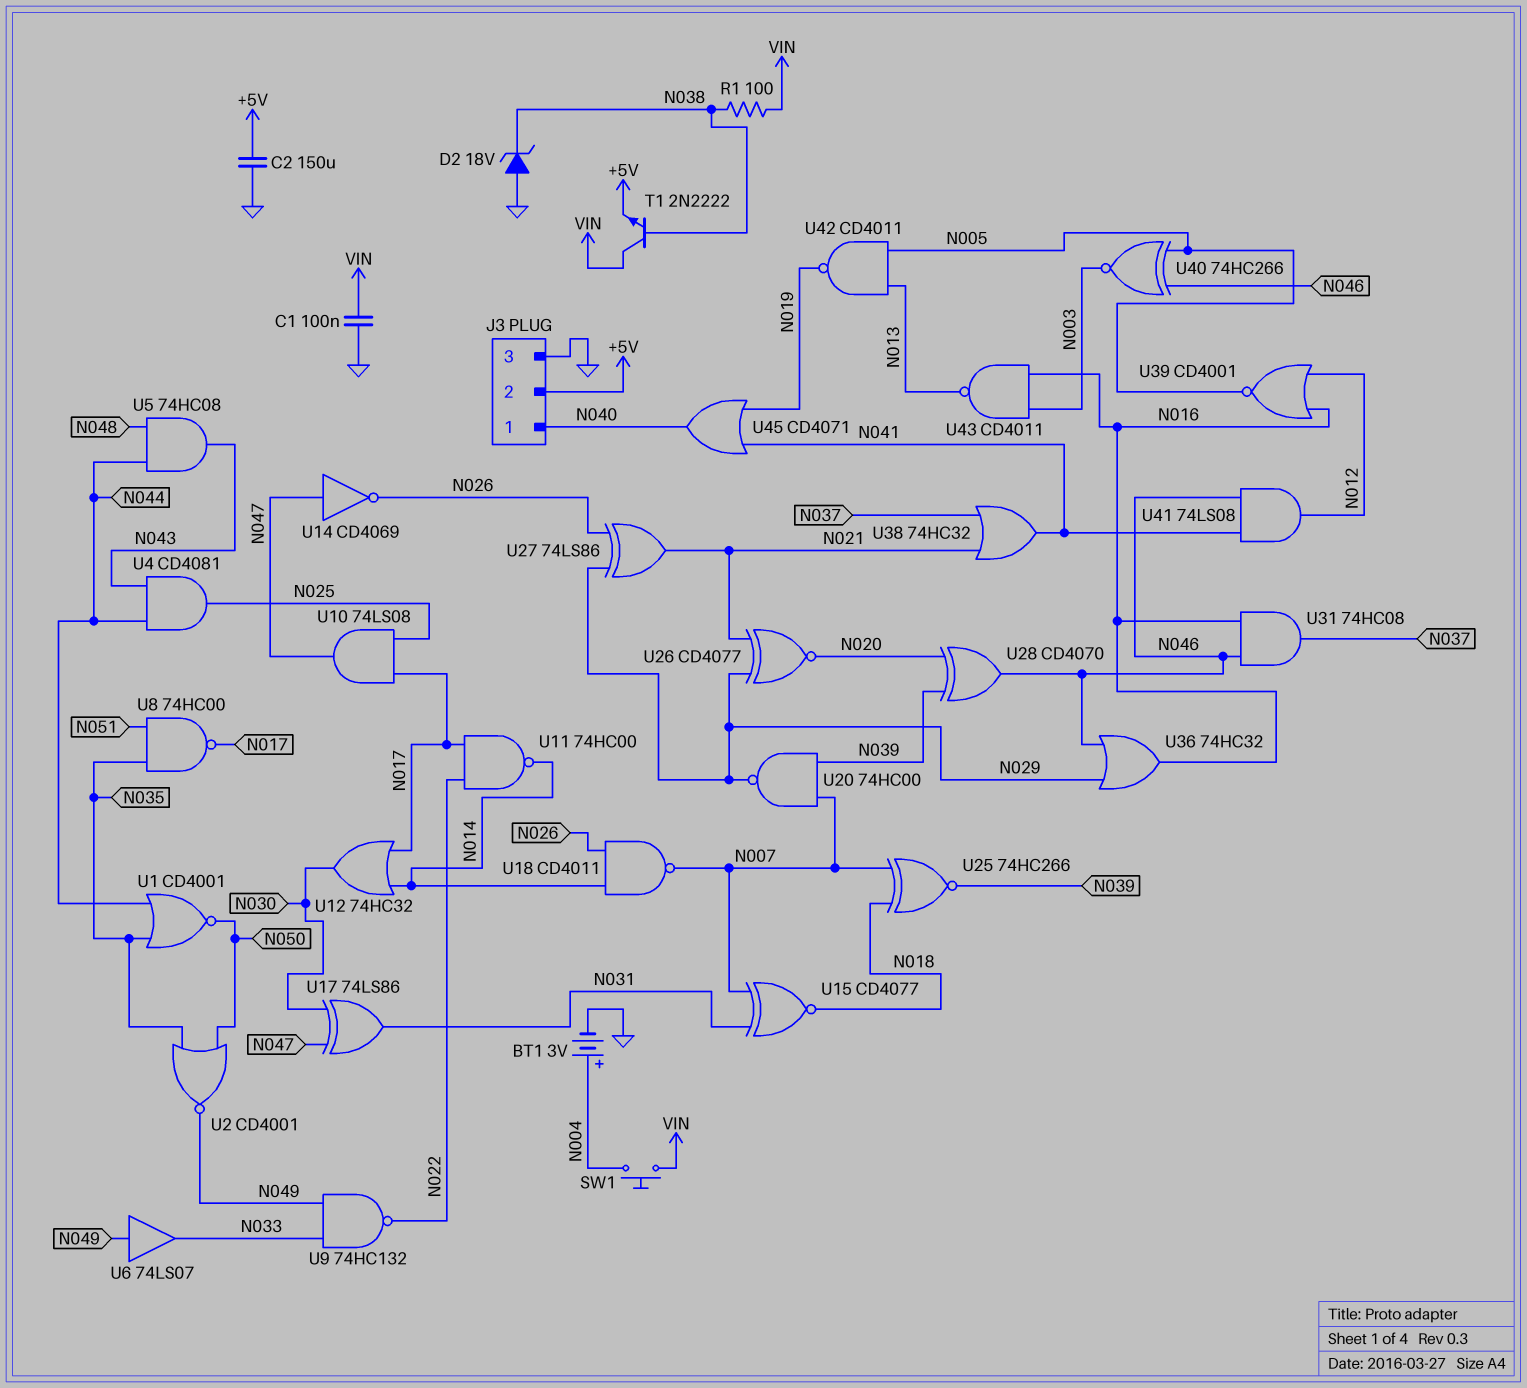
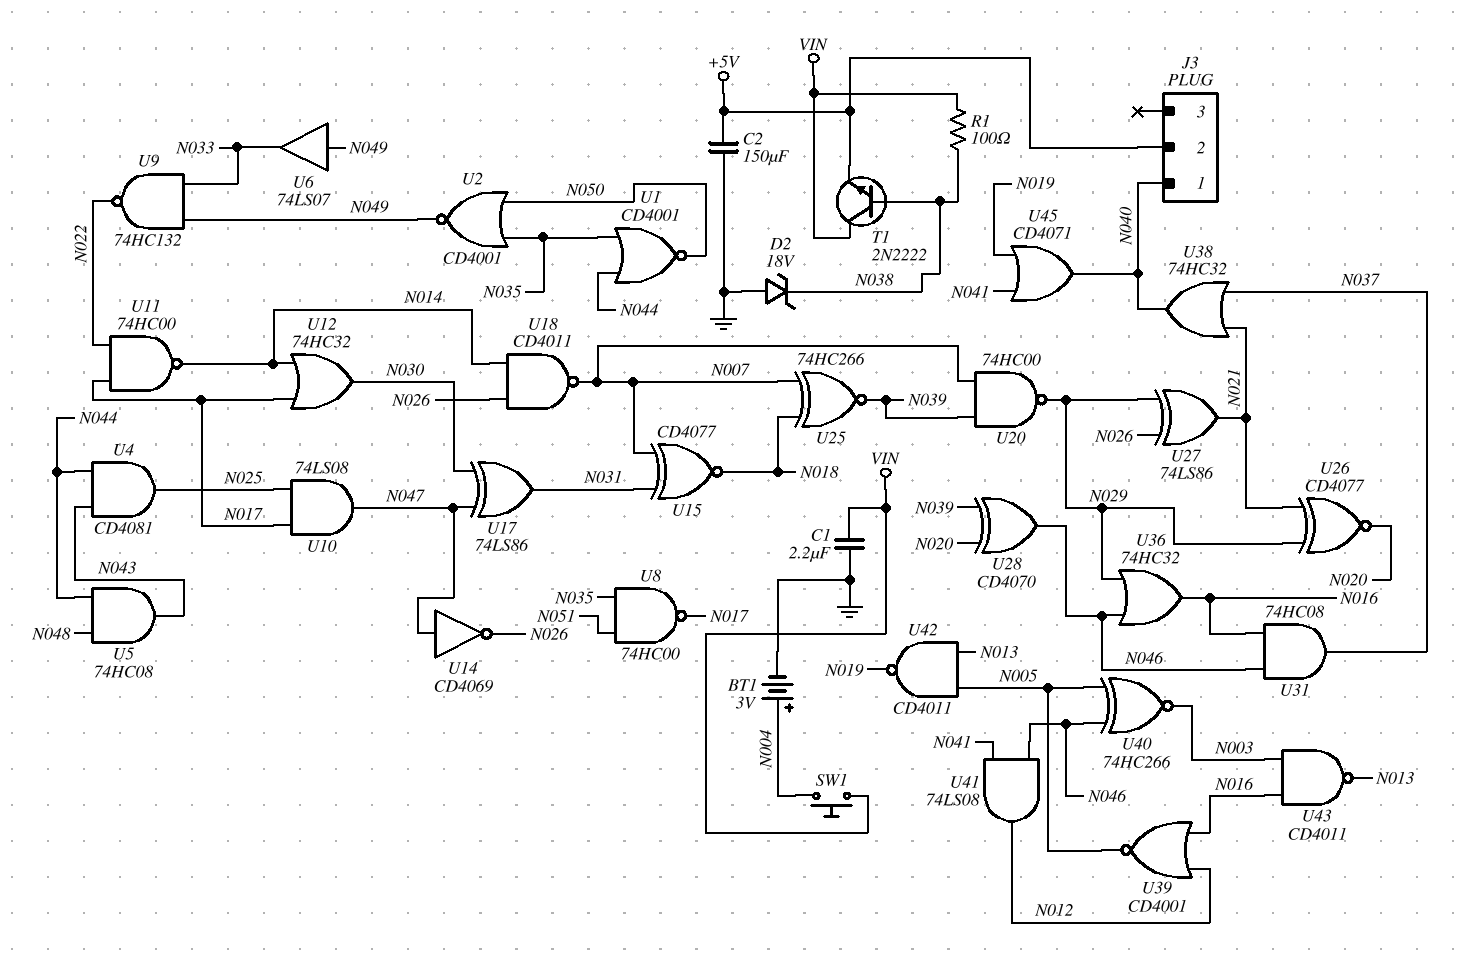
C1: 100nF (GND, VIN) -> 2.2uF (GND, VIN)
J3 pin 3: GND -> none
U38: OR 74HC32 (in N021, in N037, out N041) -> OR 74HC32 (in N021, in N037, out N040)

